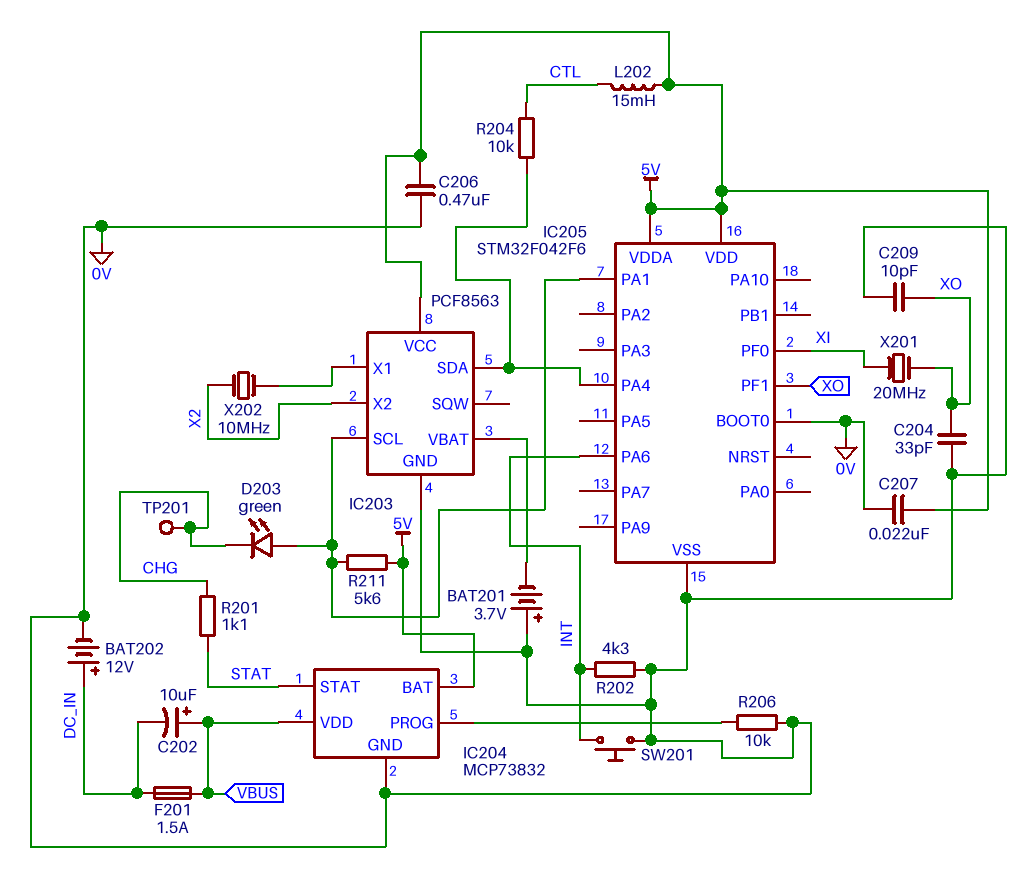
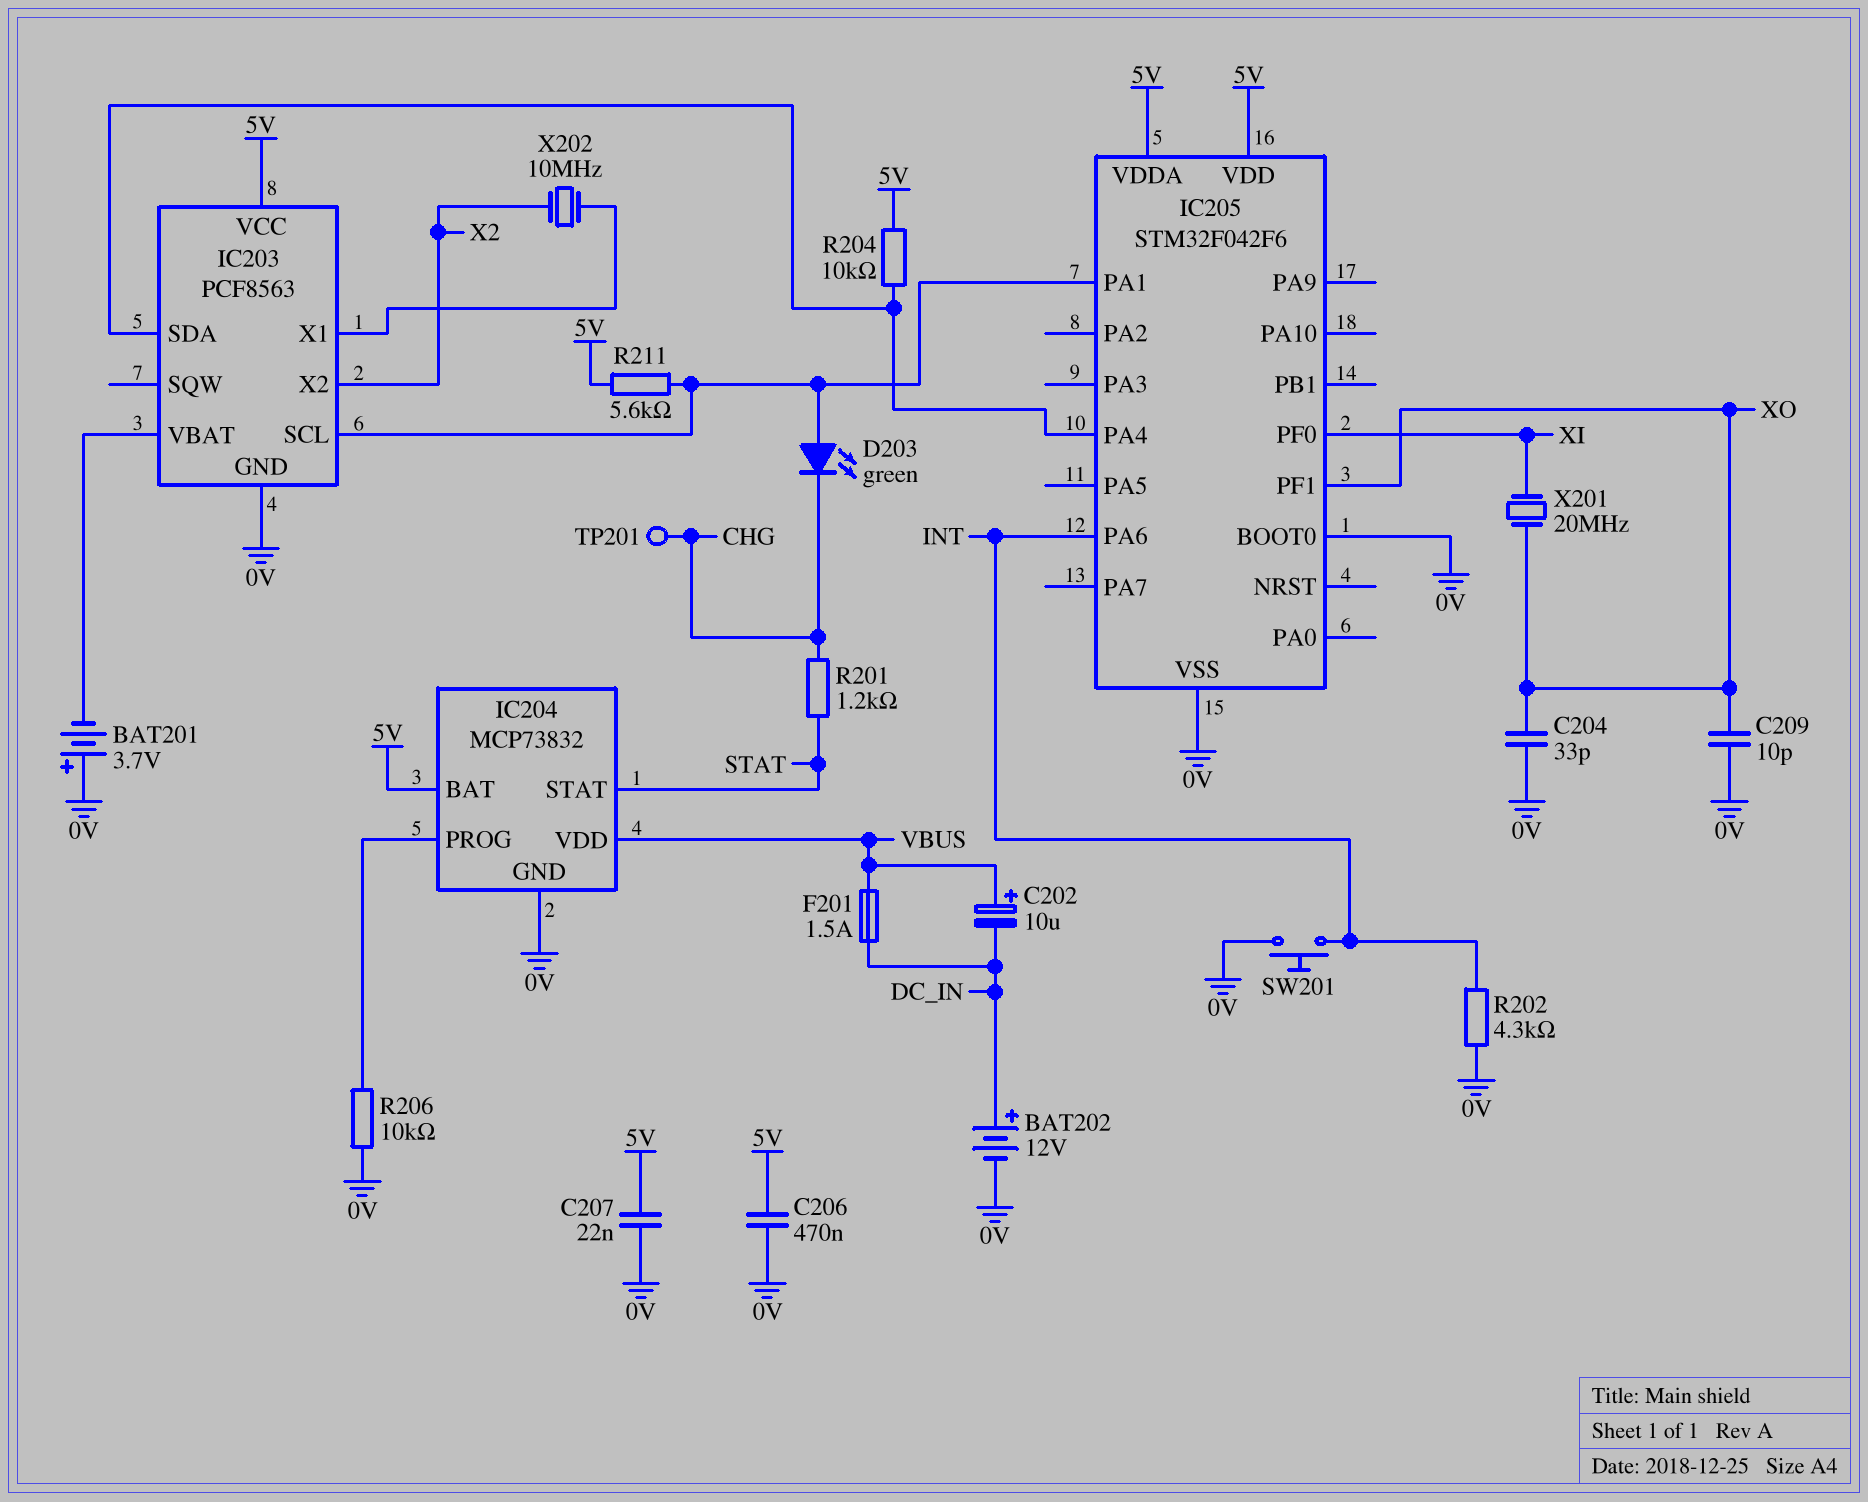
L202: 15mH (5V, CTL) -> none
R201: 1.1k (CHG, STAT) -> 1.2k (CHG, STAT)
R204: 10k (CTL, IC203/SDA) -> 10k (5V, IC203/SDA)

